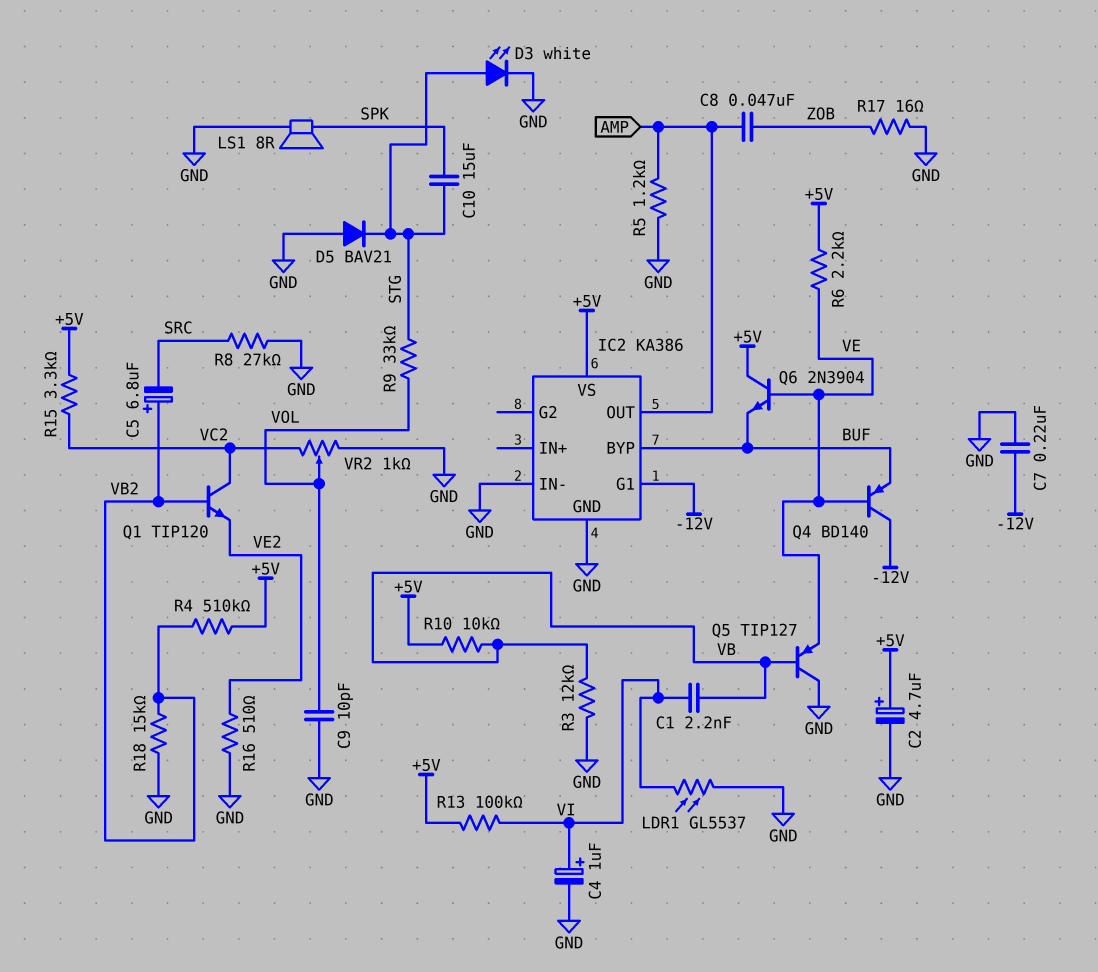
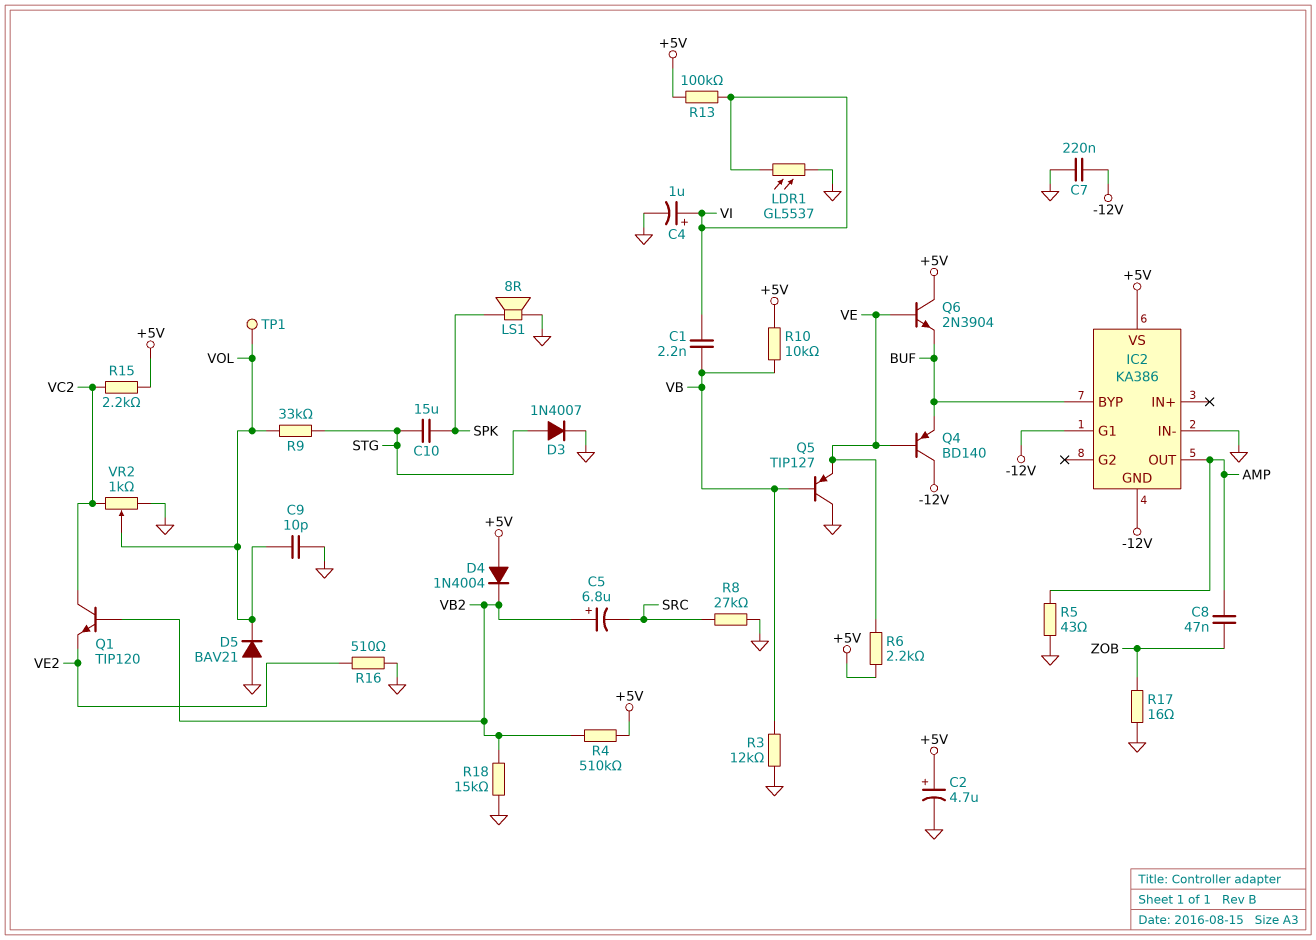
D3: LED white (A STG, K GND) -> diode 1N4007 (A STG, K GND)
D4: none -> diode 1N4004 (A +5V, K VB2)
D5: diode BAV21 (A GND, K STG) -> diode BAV21 (A GND, K VOL)
IC2 pin GND: GND -> -12V
R5: 1.2k (AMP, GND) -> 43 (AMP, GND)
R15: 3.3k (+5V, VC2) -> 2.2k (+5V, VC2)
TP1: none -> test point (VOL)

